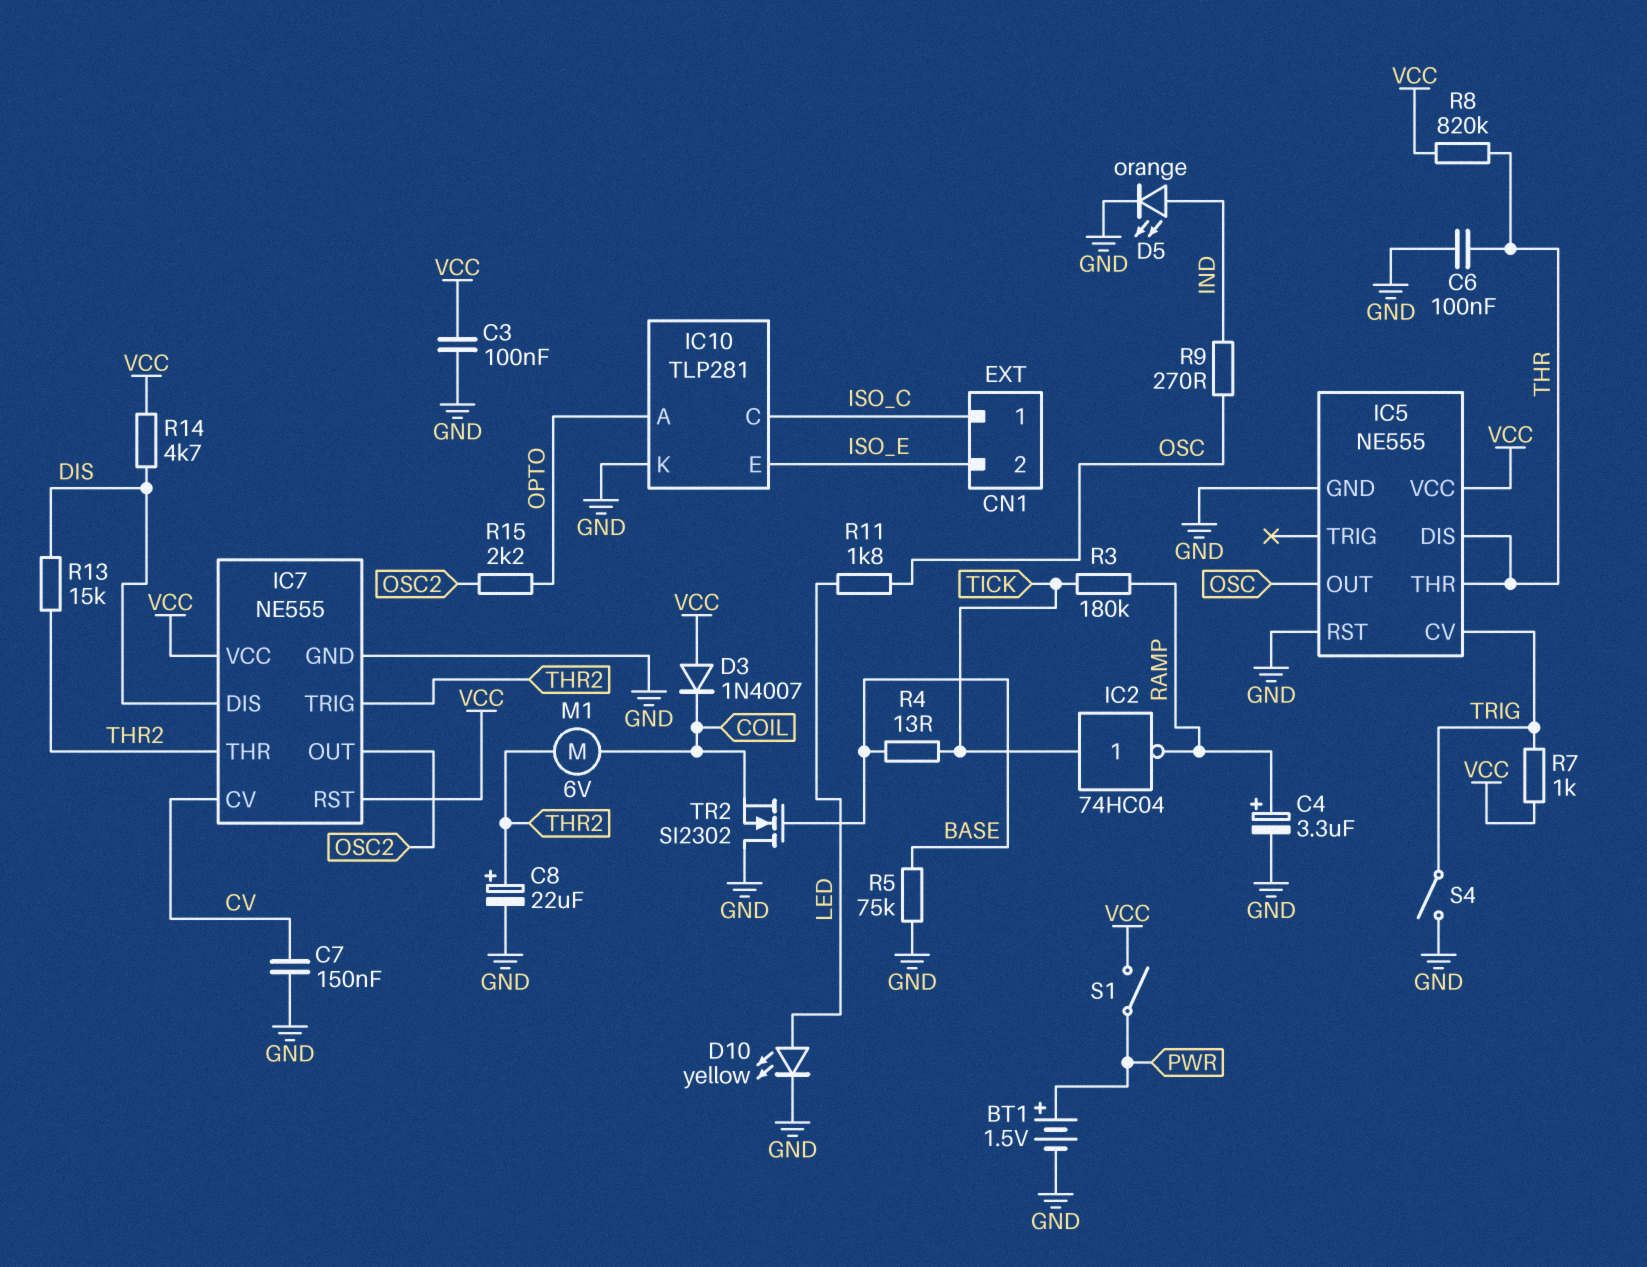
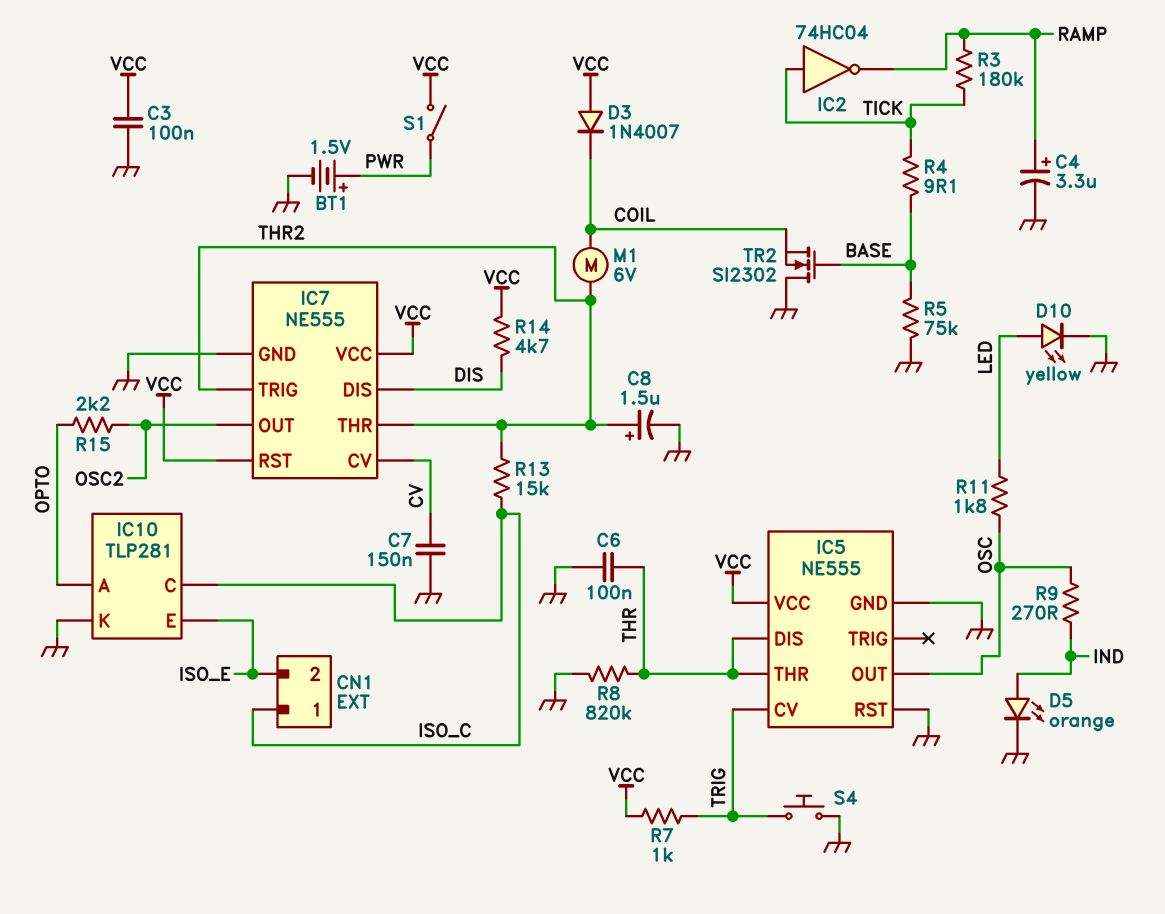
C8: 22uF (plus THR2, minus GND) -> 1.5uF (plus THR2, minus GND)
R4: 13 (BASE, TICK) -> 9.1 (BASE, TICK)
R8: 820k (THR, VCC) -> 820k (GND, THR)
R13: 15k (DIS, THR2) -> 15k (ISO_C, THR2)
S4: switch (GND, TRIG) -> button (GND, TRIG)

